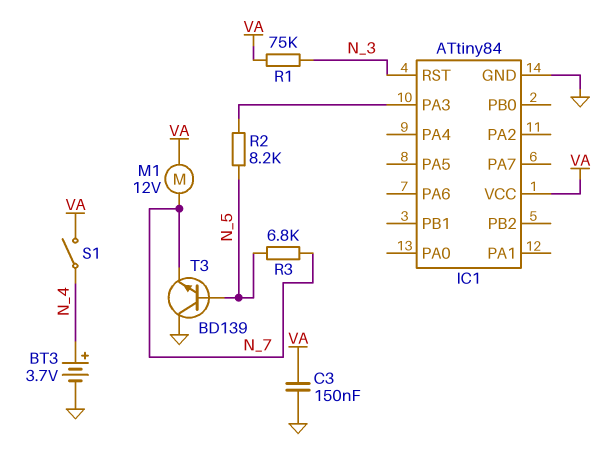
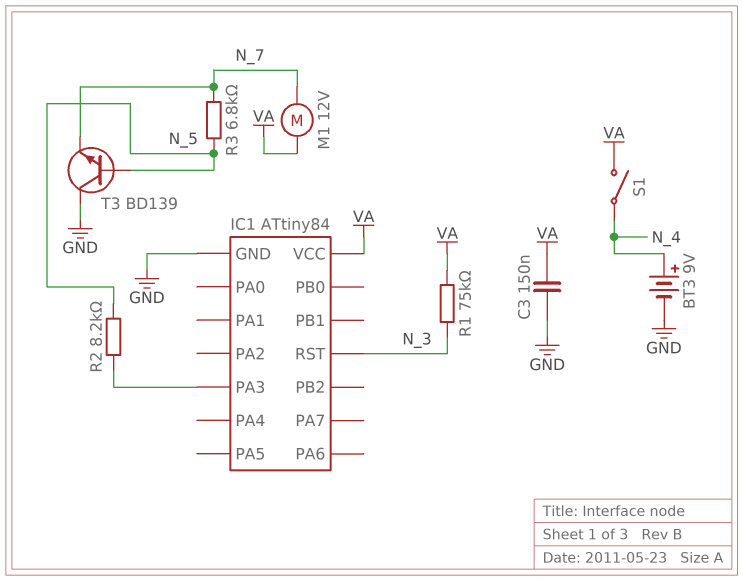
BT3: 3.7V (plus N_4, minus GND) -> 9V (plus N_4, minus GND)

